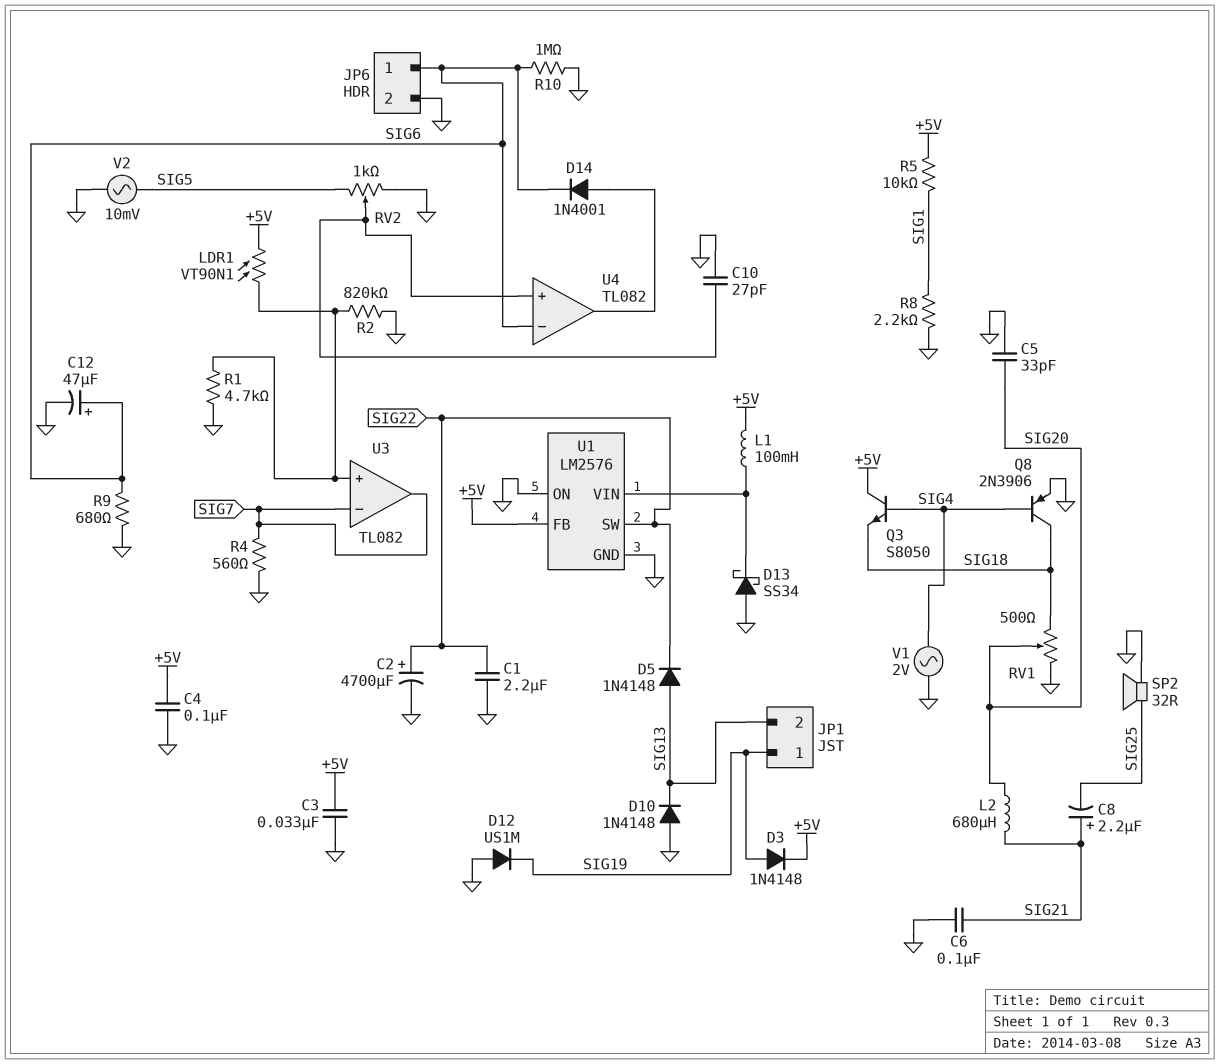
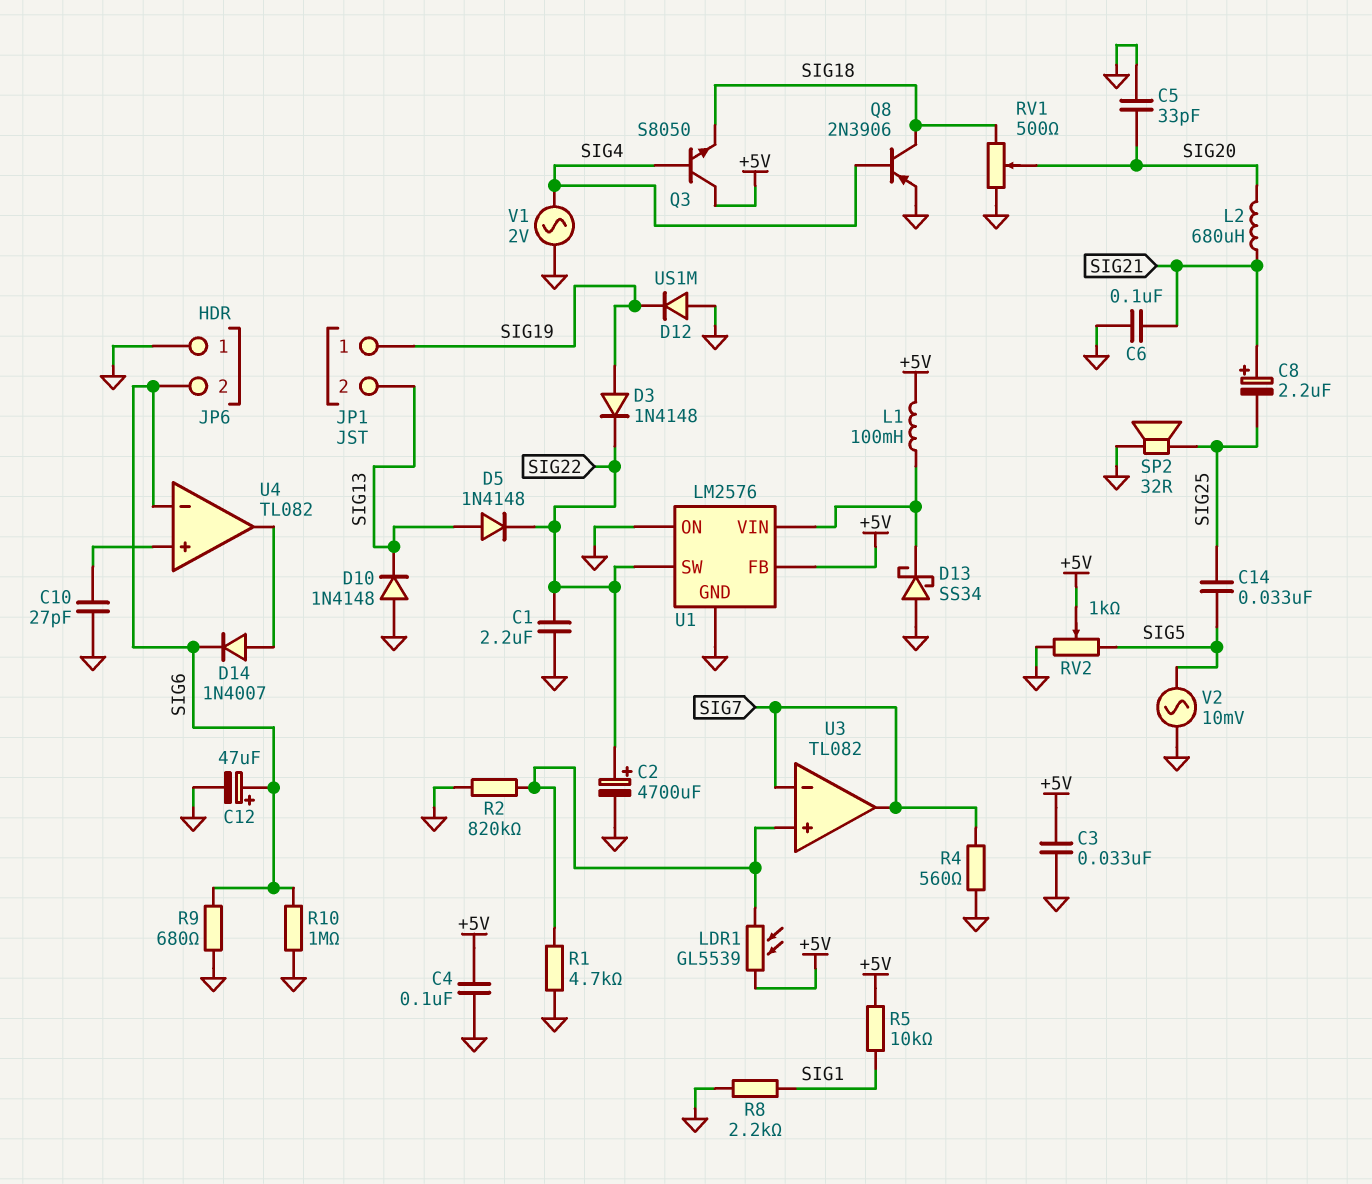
C14: none -> 33nF (SIG5, SIG25)
D3: diode 1N4148 (A SIG19, K +5V) -> diode 1N4148 (A SIG19, K SIG22)
D14: diode 1N4001 (A U4/out, K SIG6) -> diode 1N4007 (A U4/out, K SIG6)
JP6 pin 1: SIG6 -> GND
JP6 pin 2: GND -> SIG6
LDR1: VT90N1 (+5V, U3/in+) -> GL5539 (+5V, U3/in+)
RV2: 1k (GND, SIG5, wiper U4/in+) -> 1k (GND, SIG5, wiper +5V)

